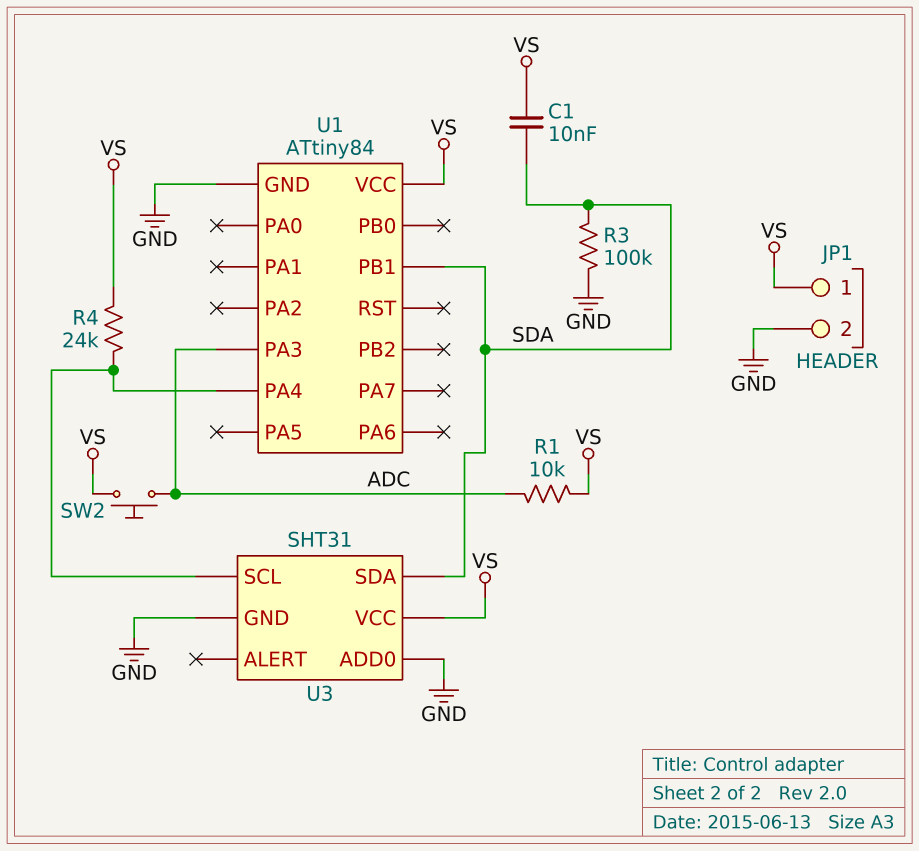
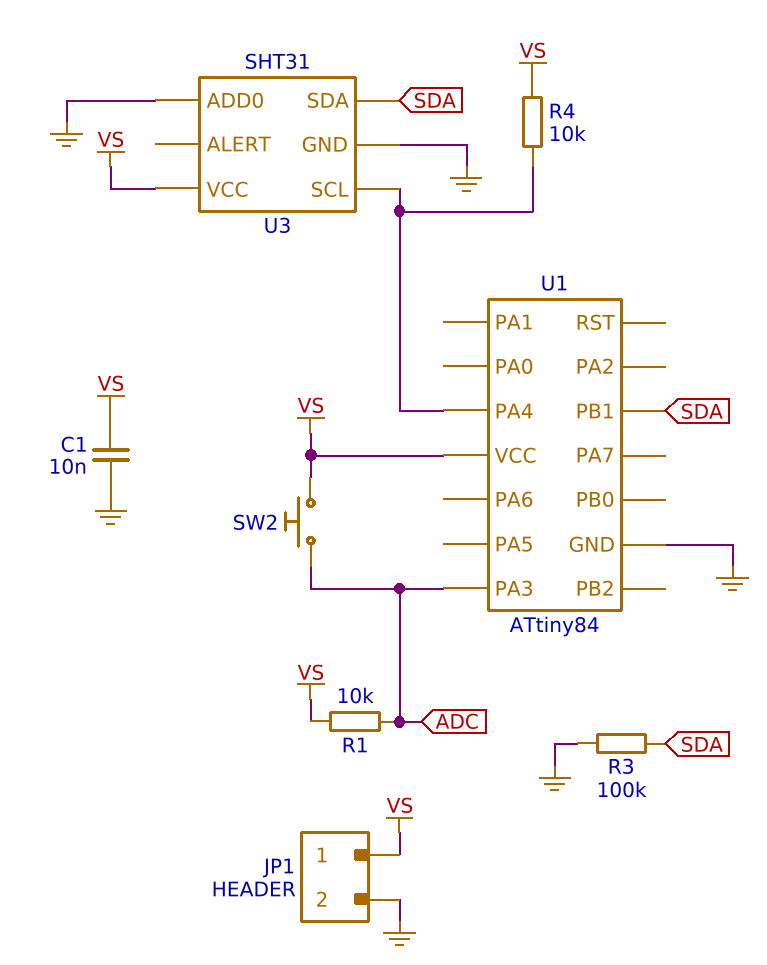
C1: 10nF (SDA, VS) -> 10nF (GND, VS)
R4: 24k (U1/PA4, VS) -> 10k (U1/PA4, VS)

